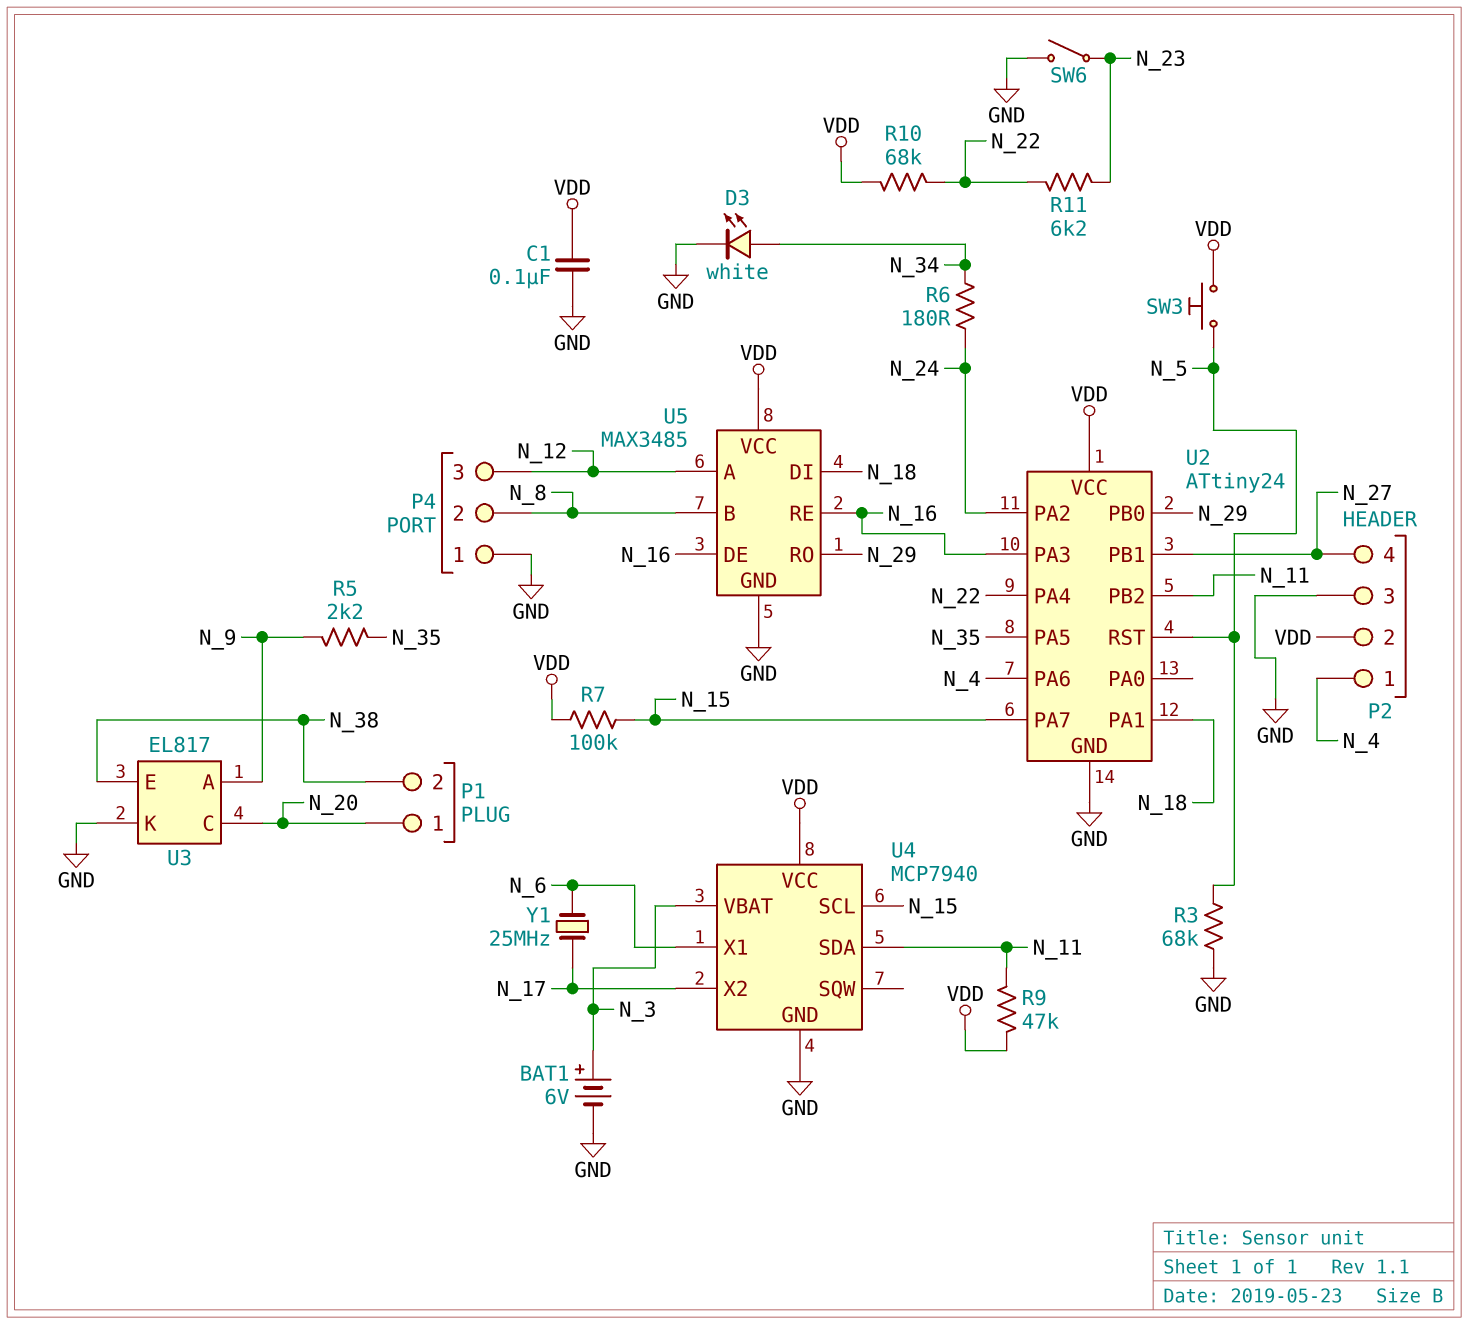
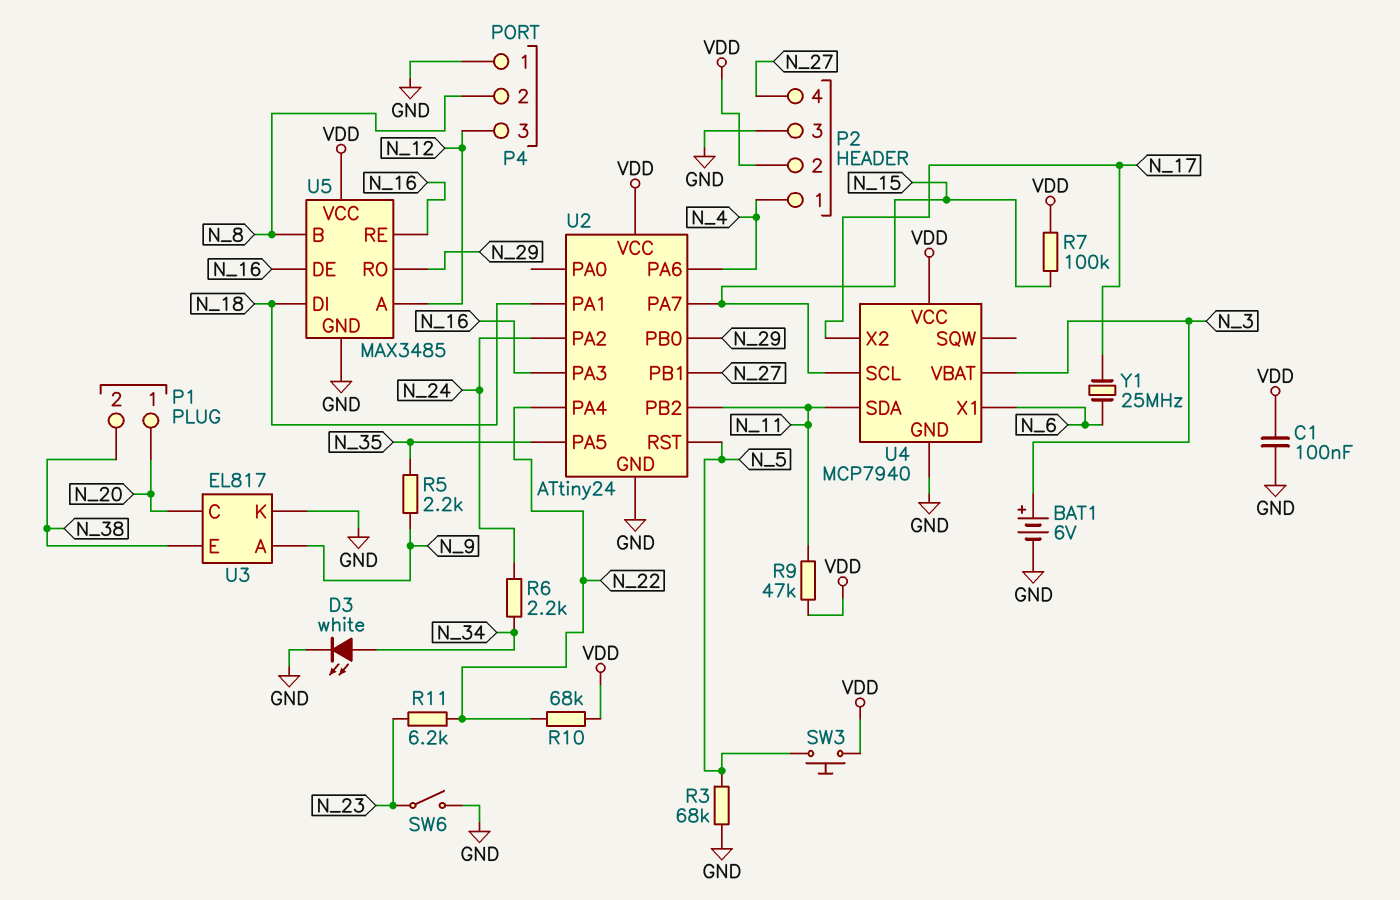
R6: 180 (N_24, N_34) -> 2.2k (N_24, N_34)

